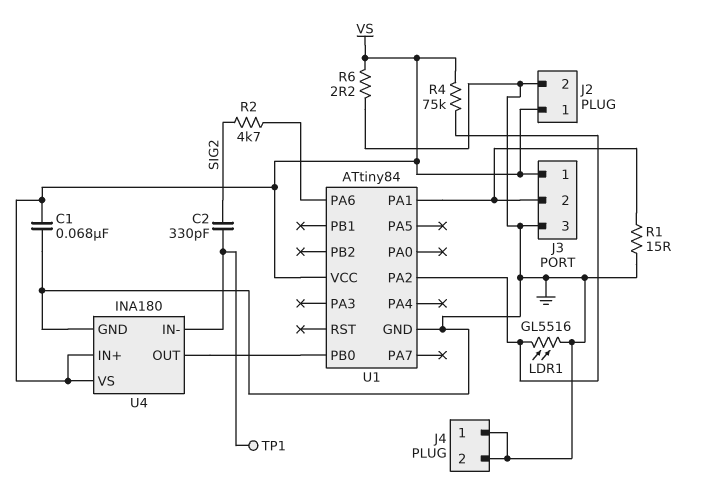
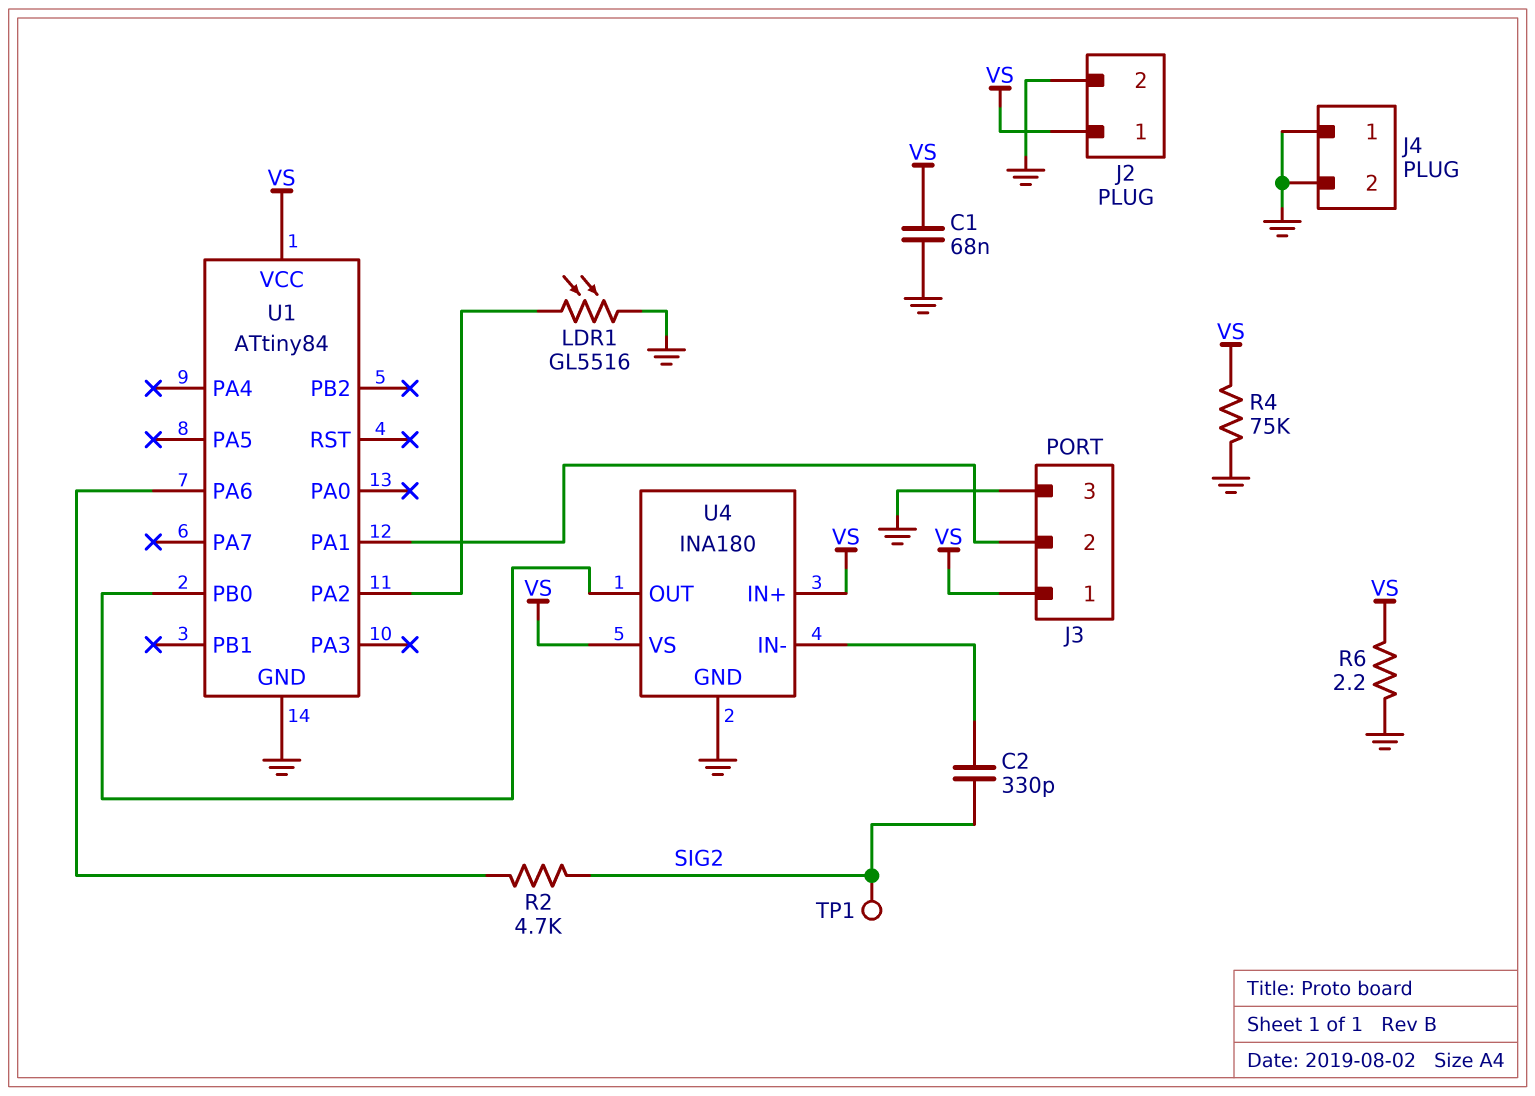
R1: 15 (GND, J3/2) -> none
R4: 75k (U1/PA2, VS) -> 75k (GND, VS)
TP1: test point (U4/IN-) -> test point (SIG2)

